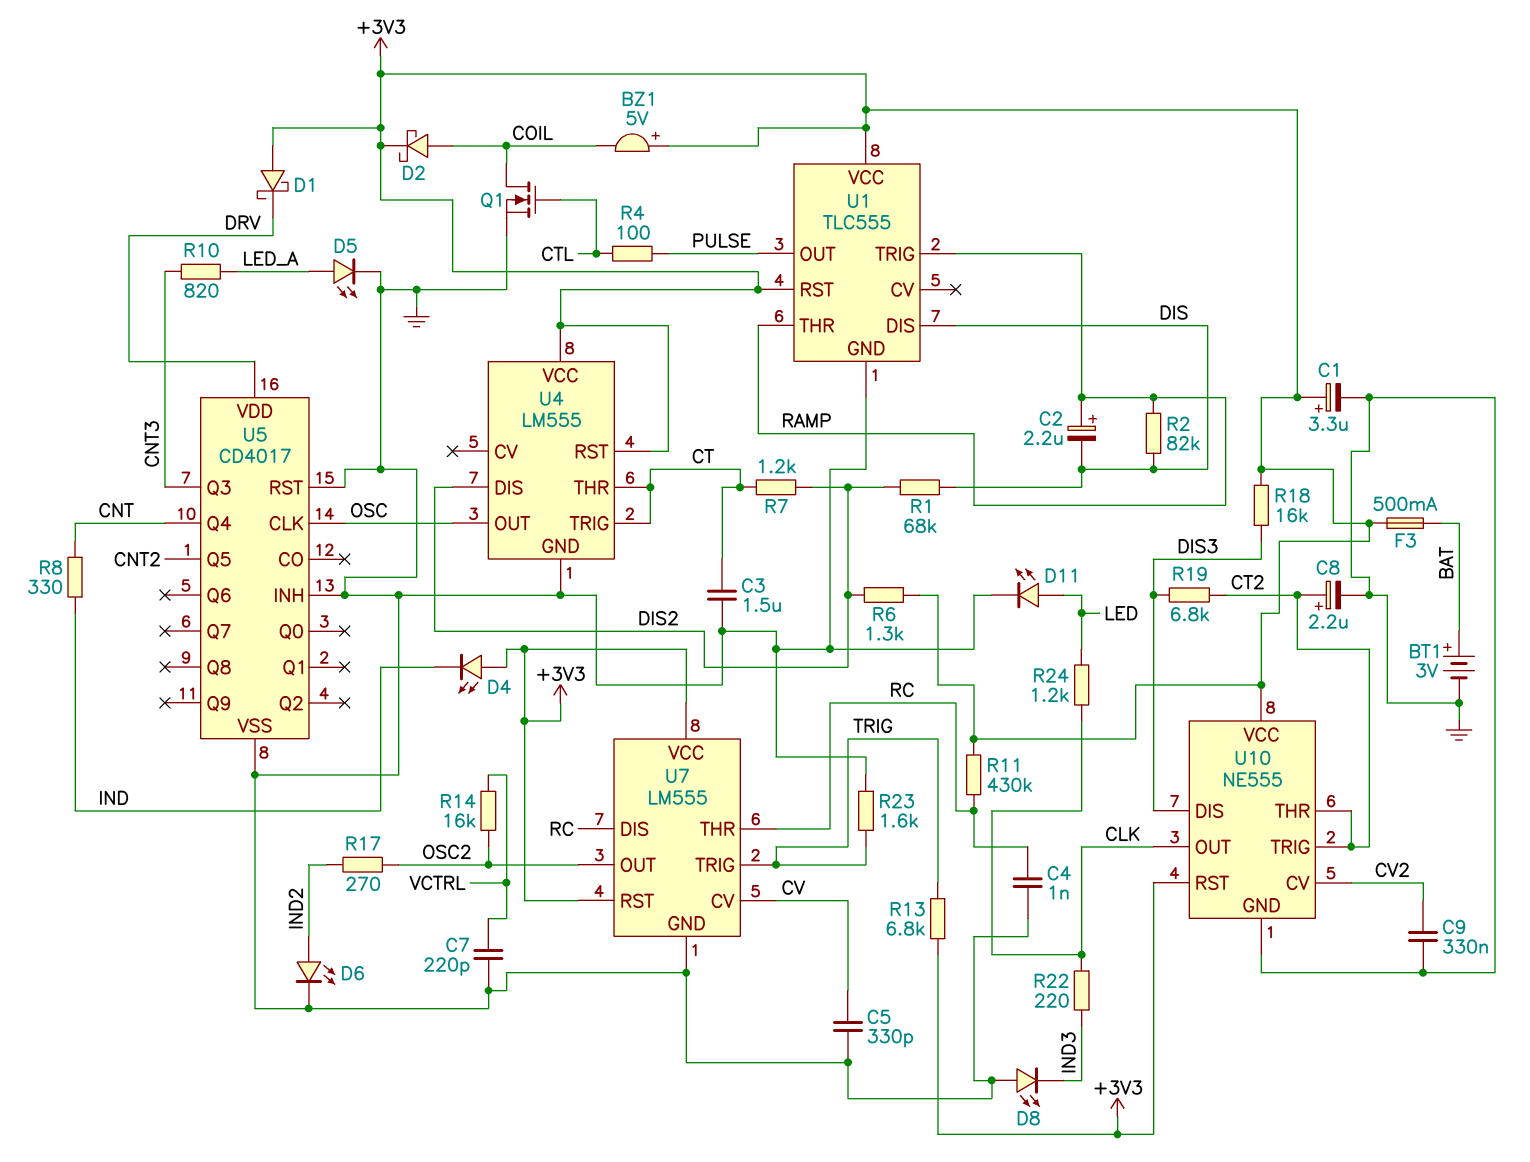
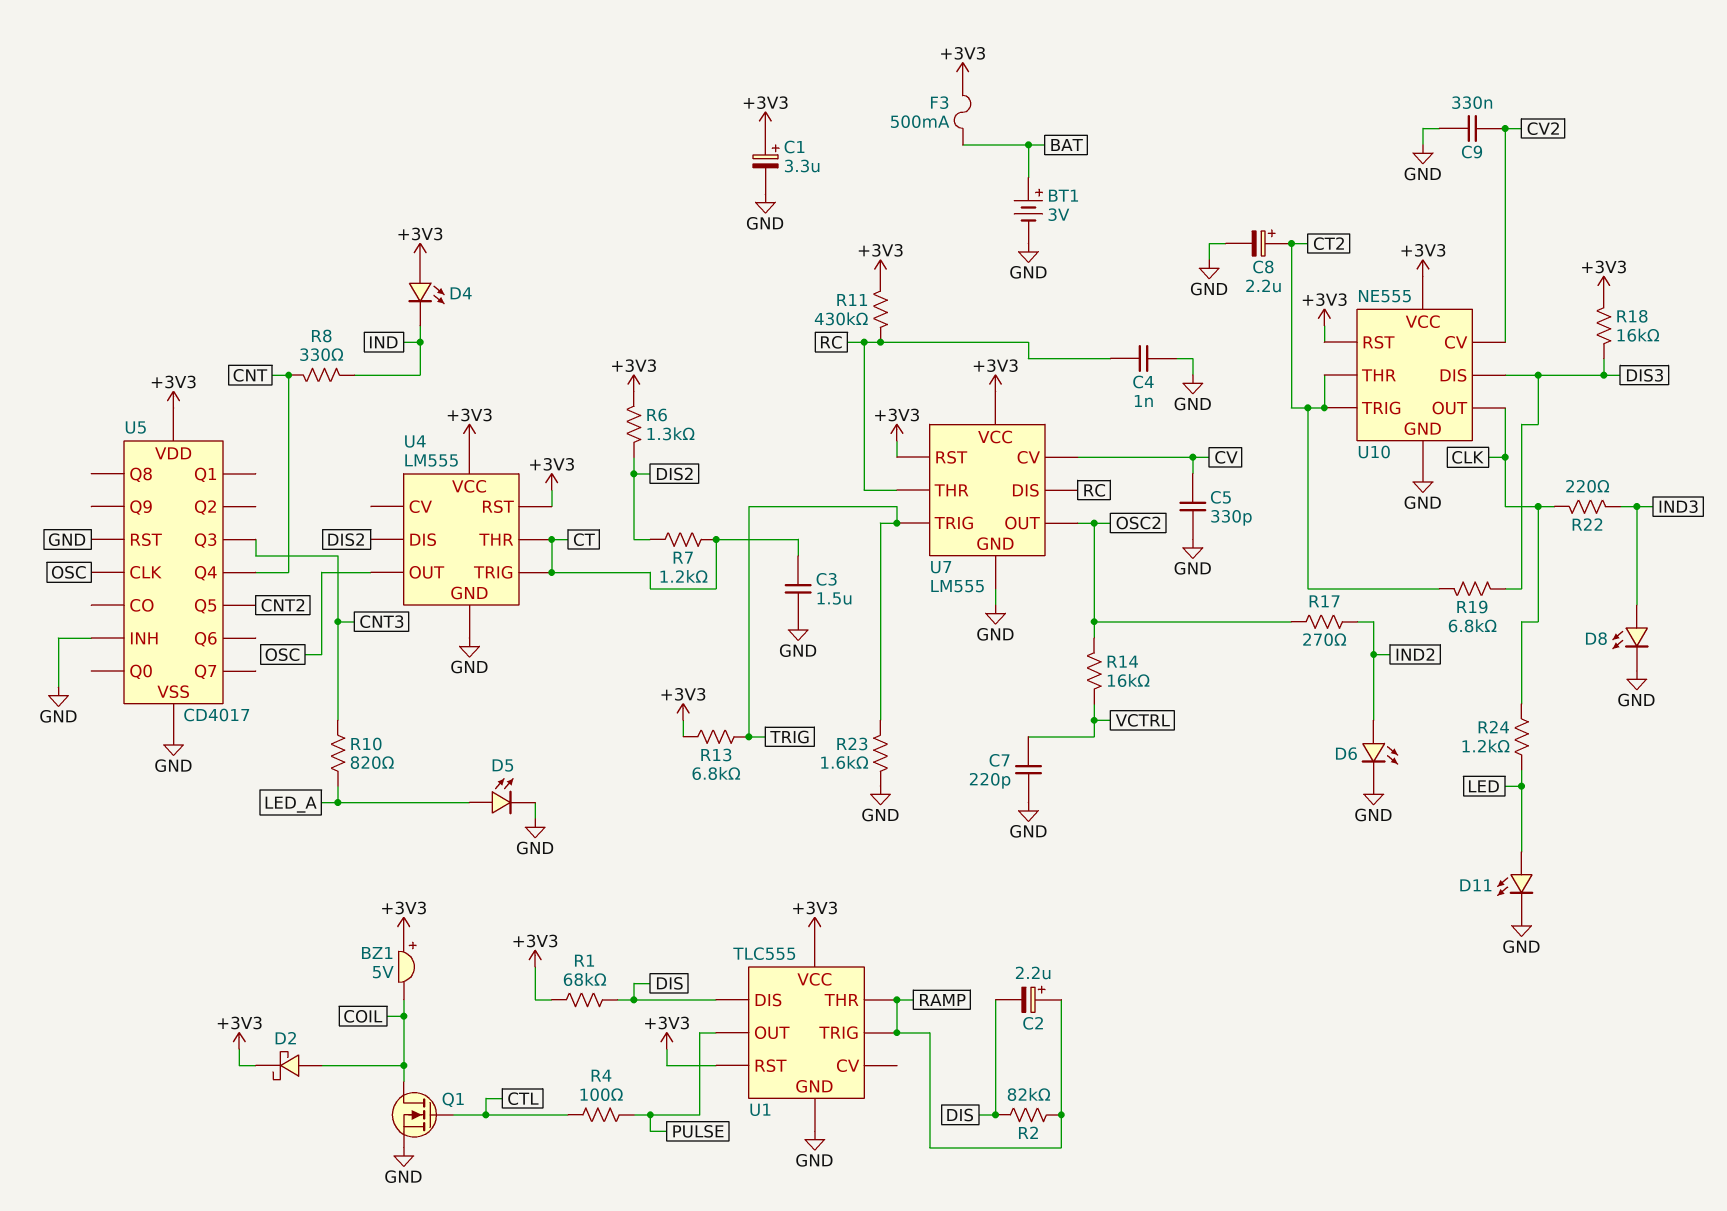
D1: schottky (A +3V3, K DRV) -> none
D8: LED (A GND, K IND3) -> LED (A IND3, K GND)
R1: 68k (DIS, DIS2) -> 68k (+3V3, DIS)
U5 pin VDD: DRV -> +3V3

